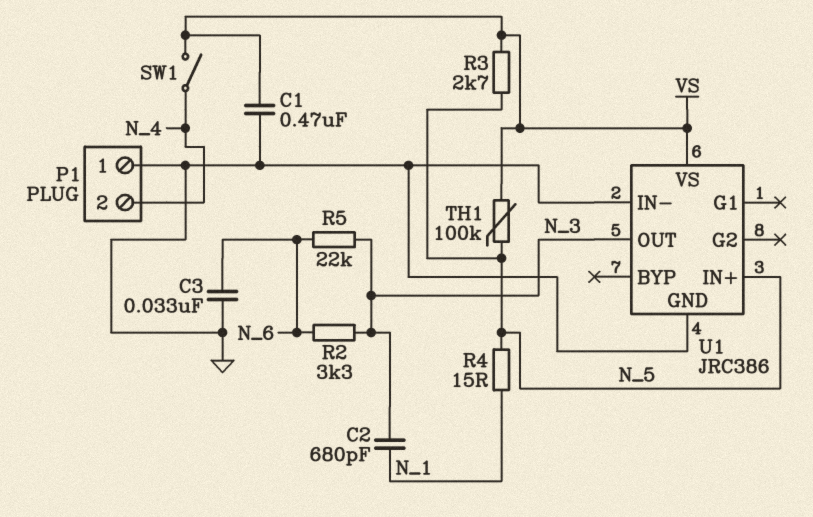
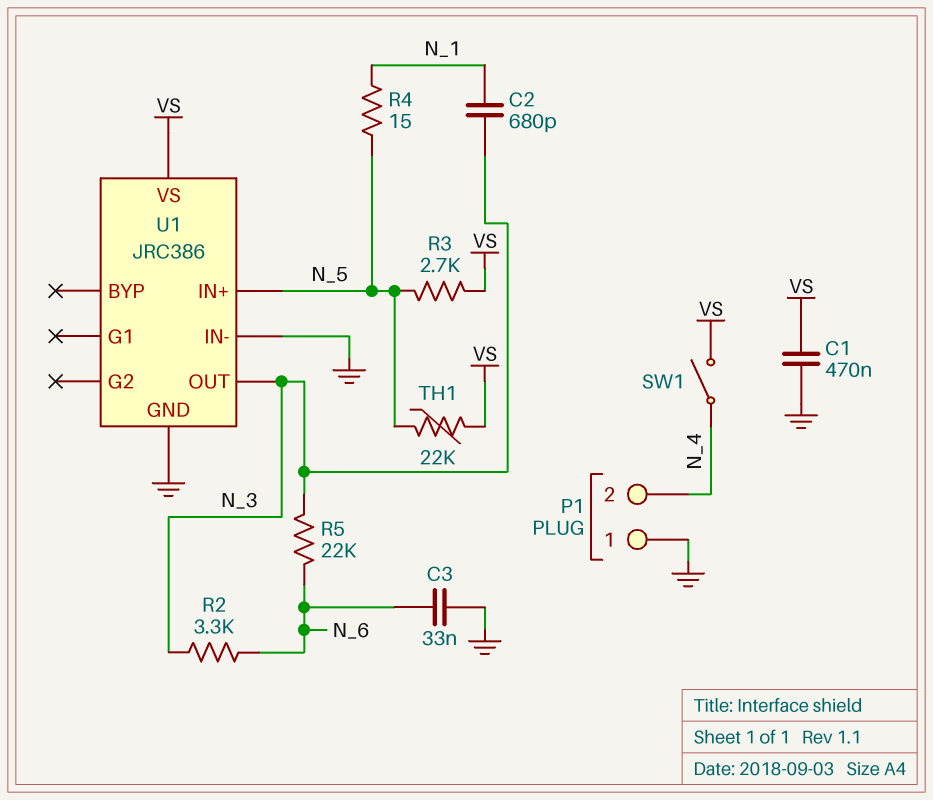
TH1: 100k (N_5, VS) -> 22k (N_5, VS)

